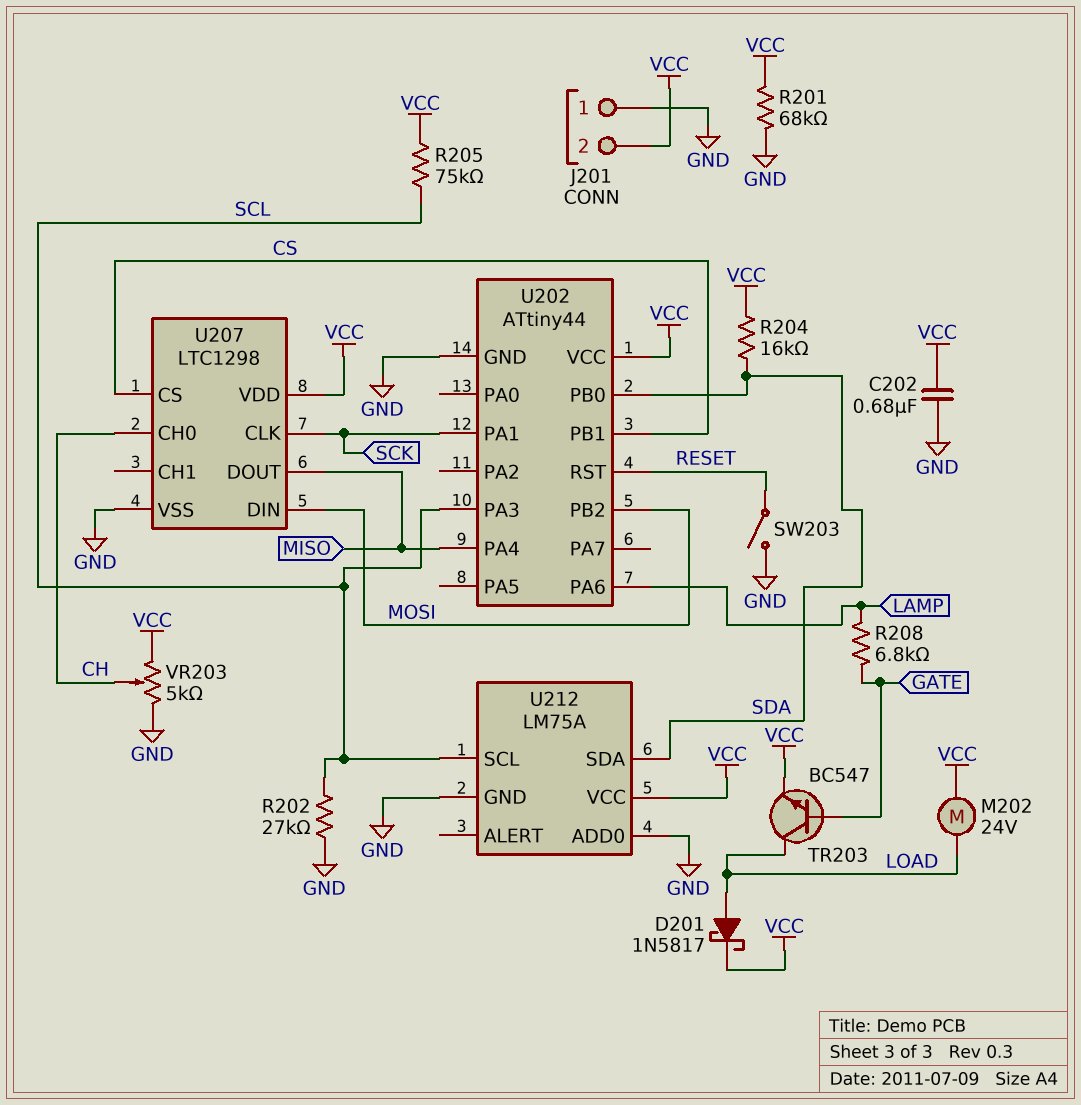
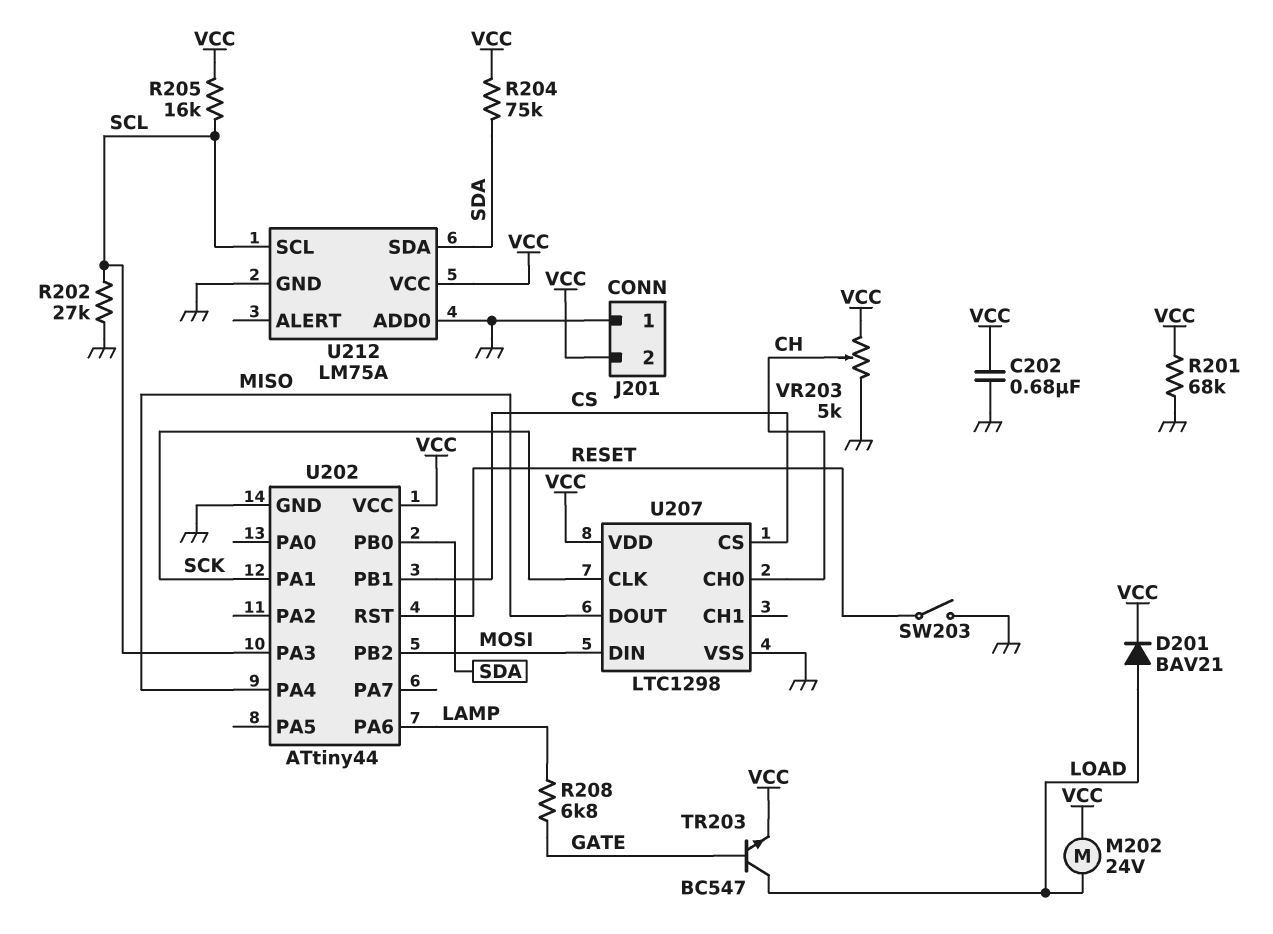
D201: schottky 1N5817 (A LOAD, K VCC) -> diode BAV21 (A LOAD, K VCC)
R204: 16k (SDA, VCC) -> 75k (SDA, VCC)
R205: 75k (SCL, VCC) -> 16k (SCL, VCC)

